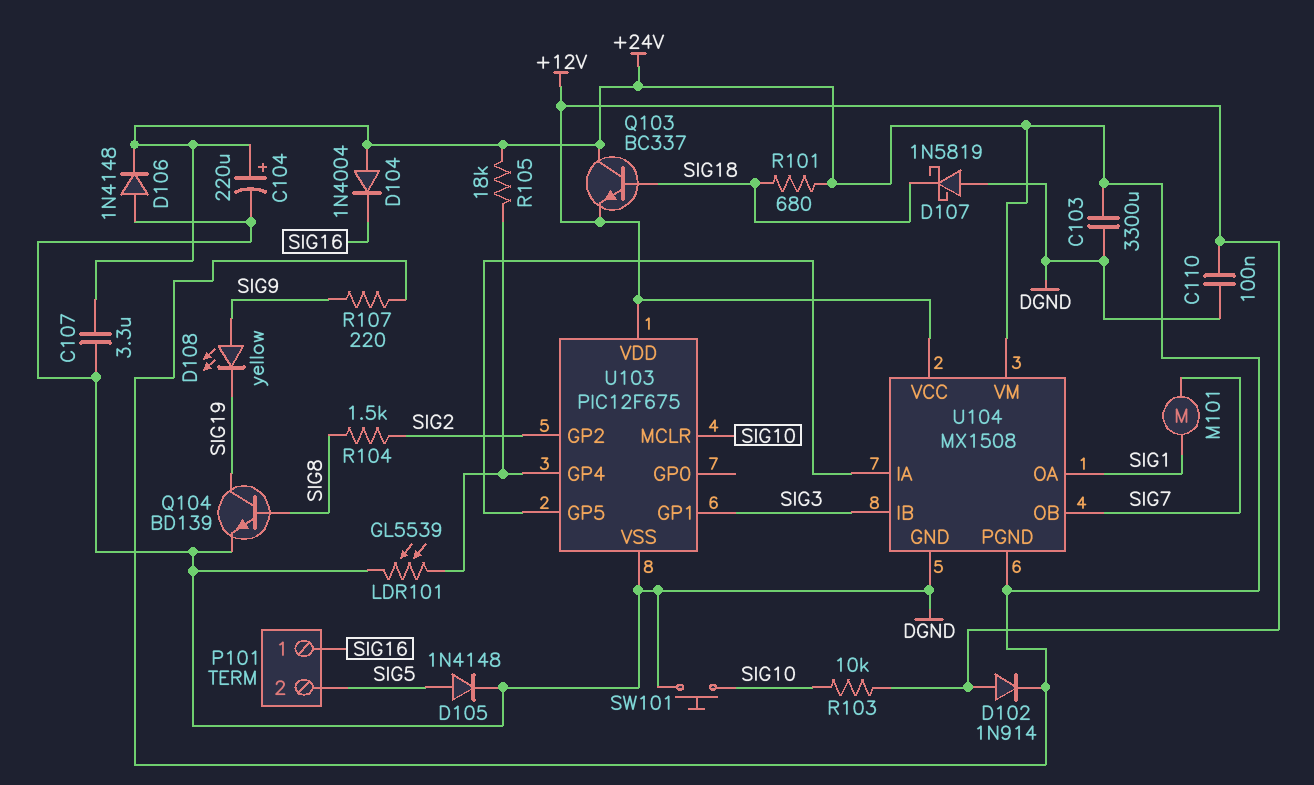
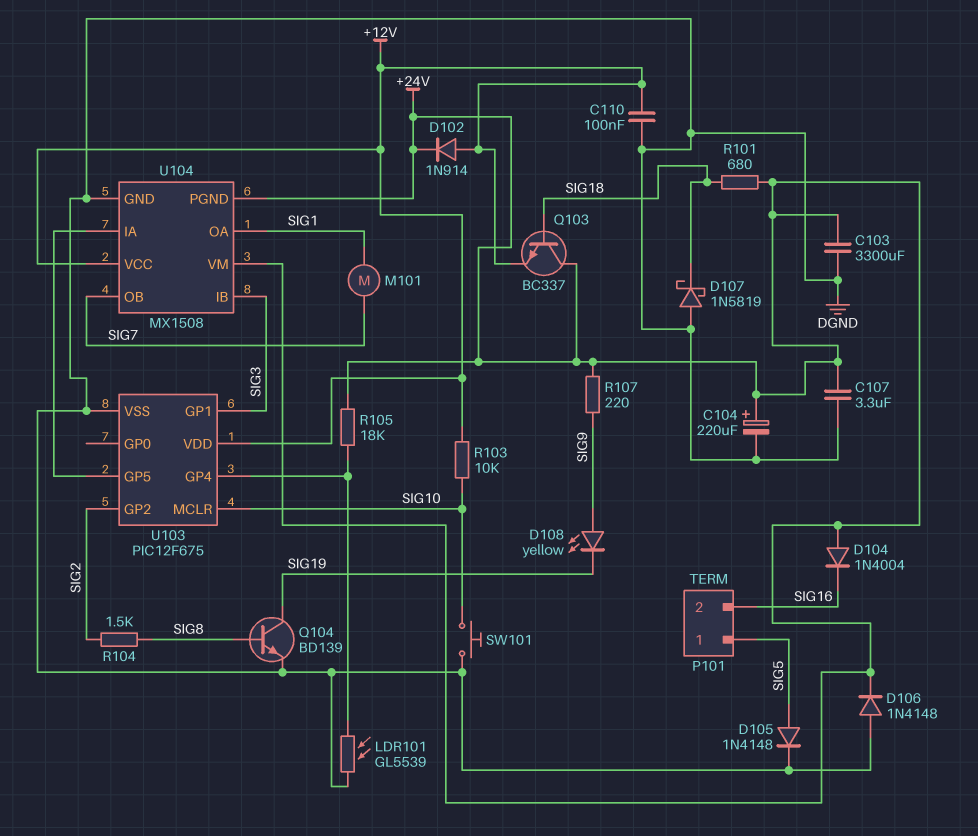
P101 pin 1: SIG16 -> SIG5
P101 pin 2: SIG5 -> SIG16

